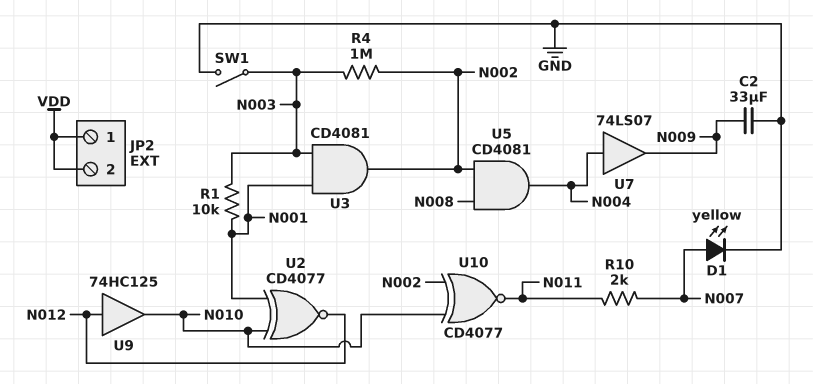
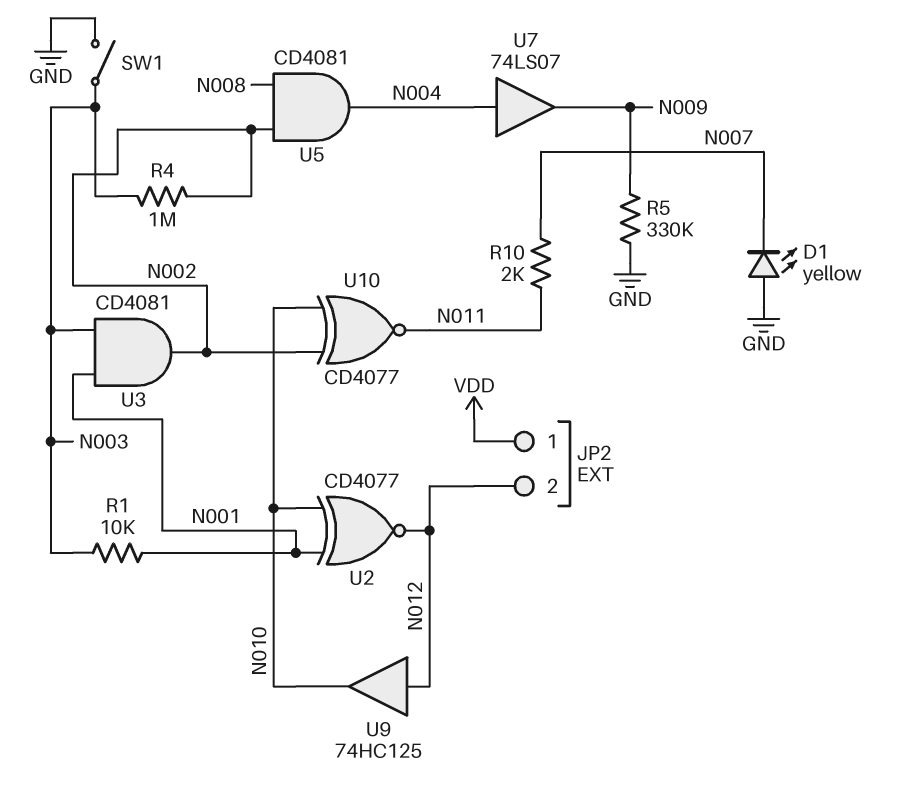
C2: 33uF (GND, N009) -> none
D1: LED yellow (A N007, K GND) -> LED yellow (A GND, K N007)
JP2 pin 2: VDD -> N012
R5: none -> 330k (GND, N009)

